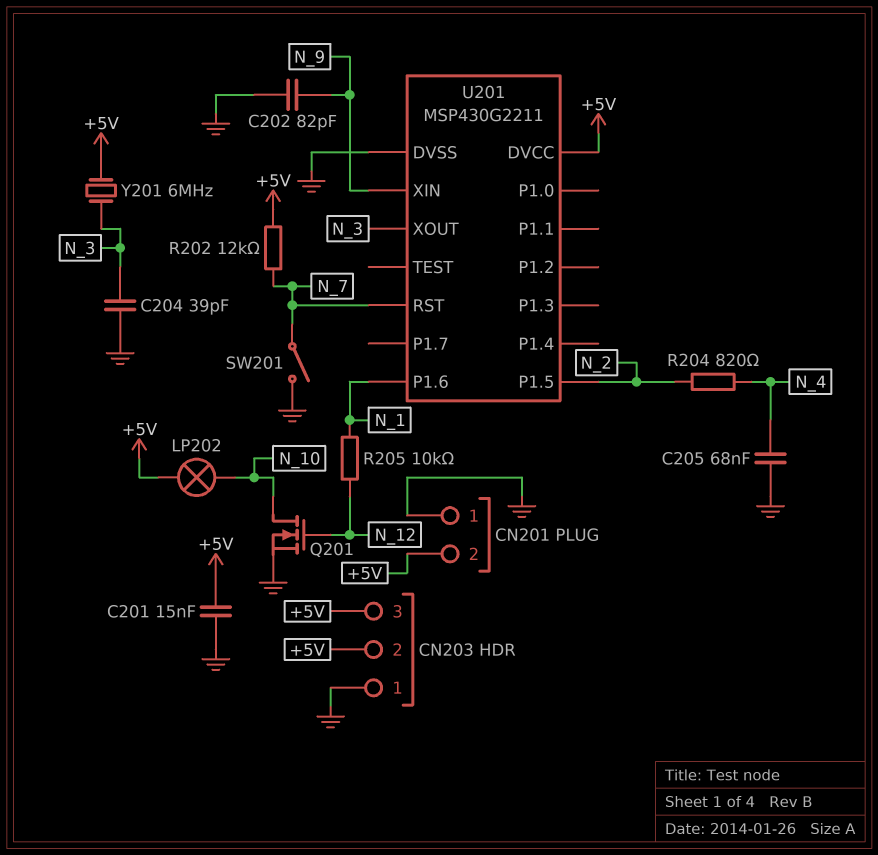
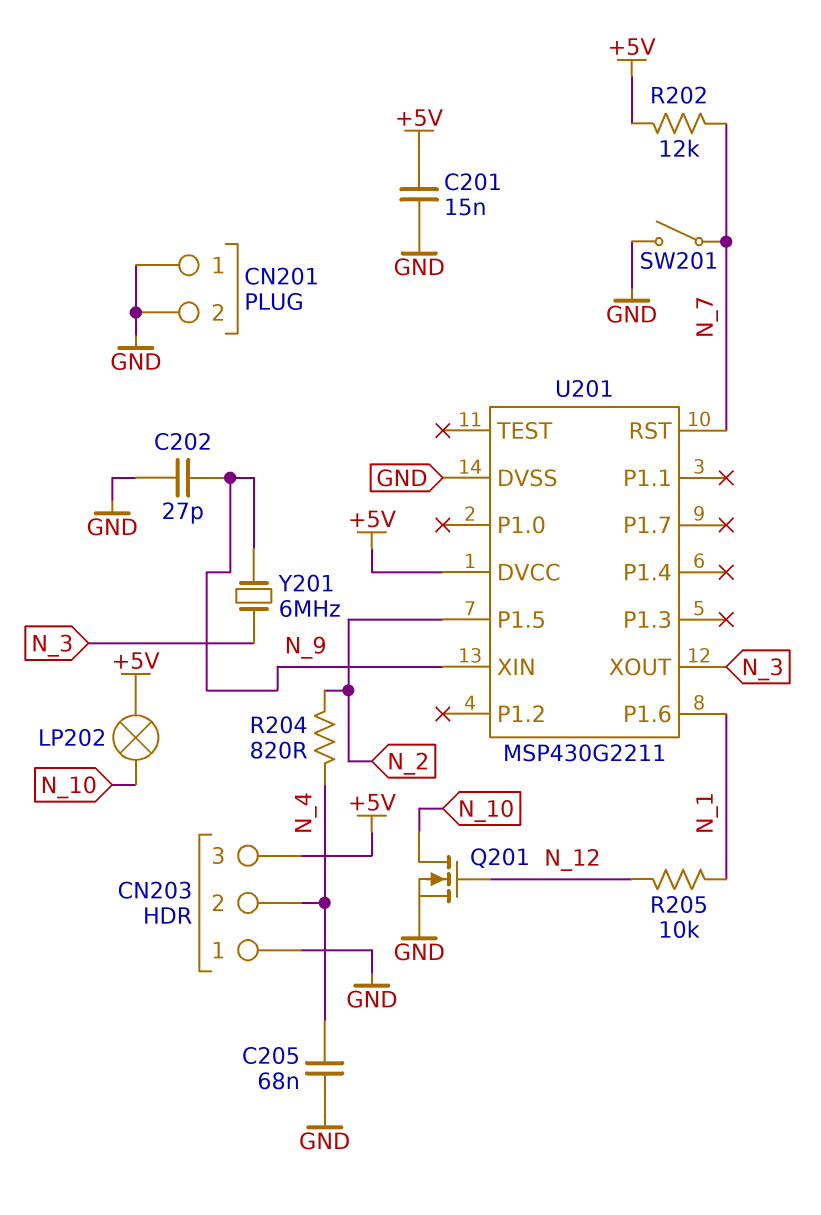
C202: 82pF (GND, N_9) -> 27pF (GND, N_9)
C204: 39pF (GND, N_3) -> none
CN201 pin 2: +5V -> GND
CN203 pin 2: +5V -> N_4
Y201: 6MHz (+5V, N_3) -> 6MHz (N_3, N_9)

